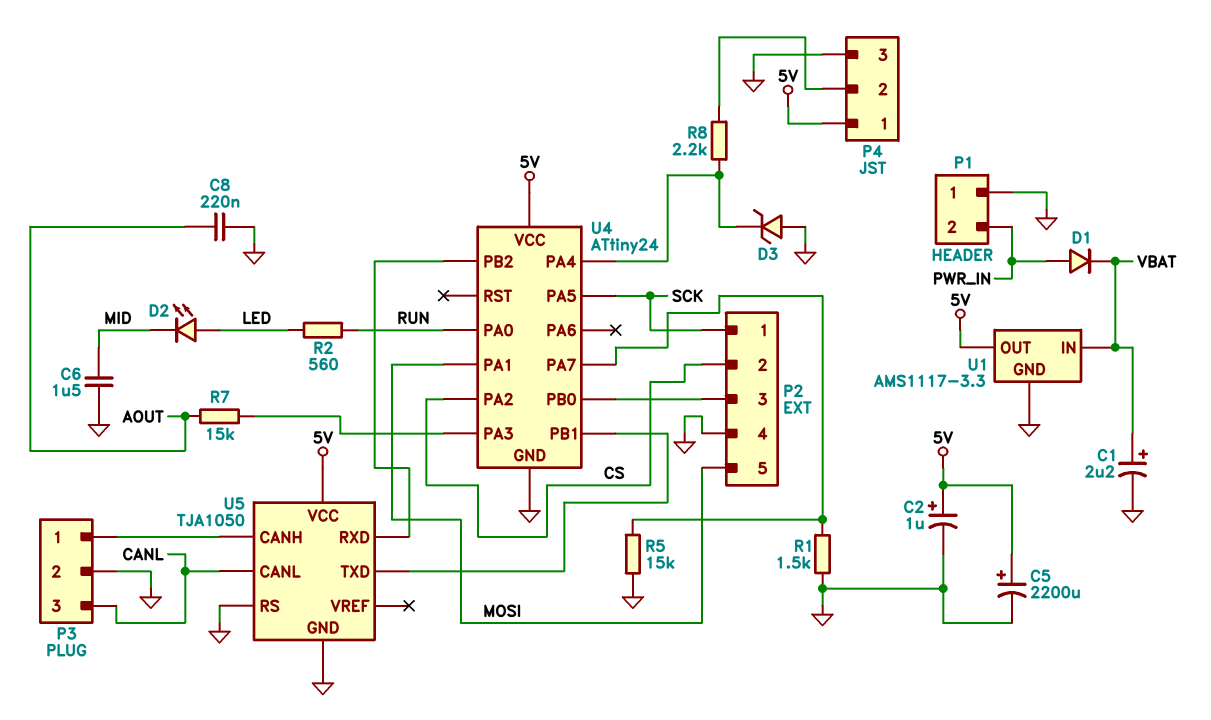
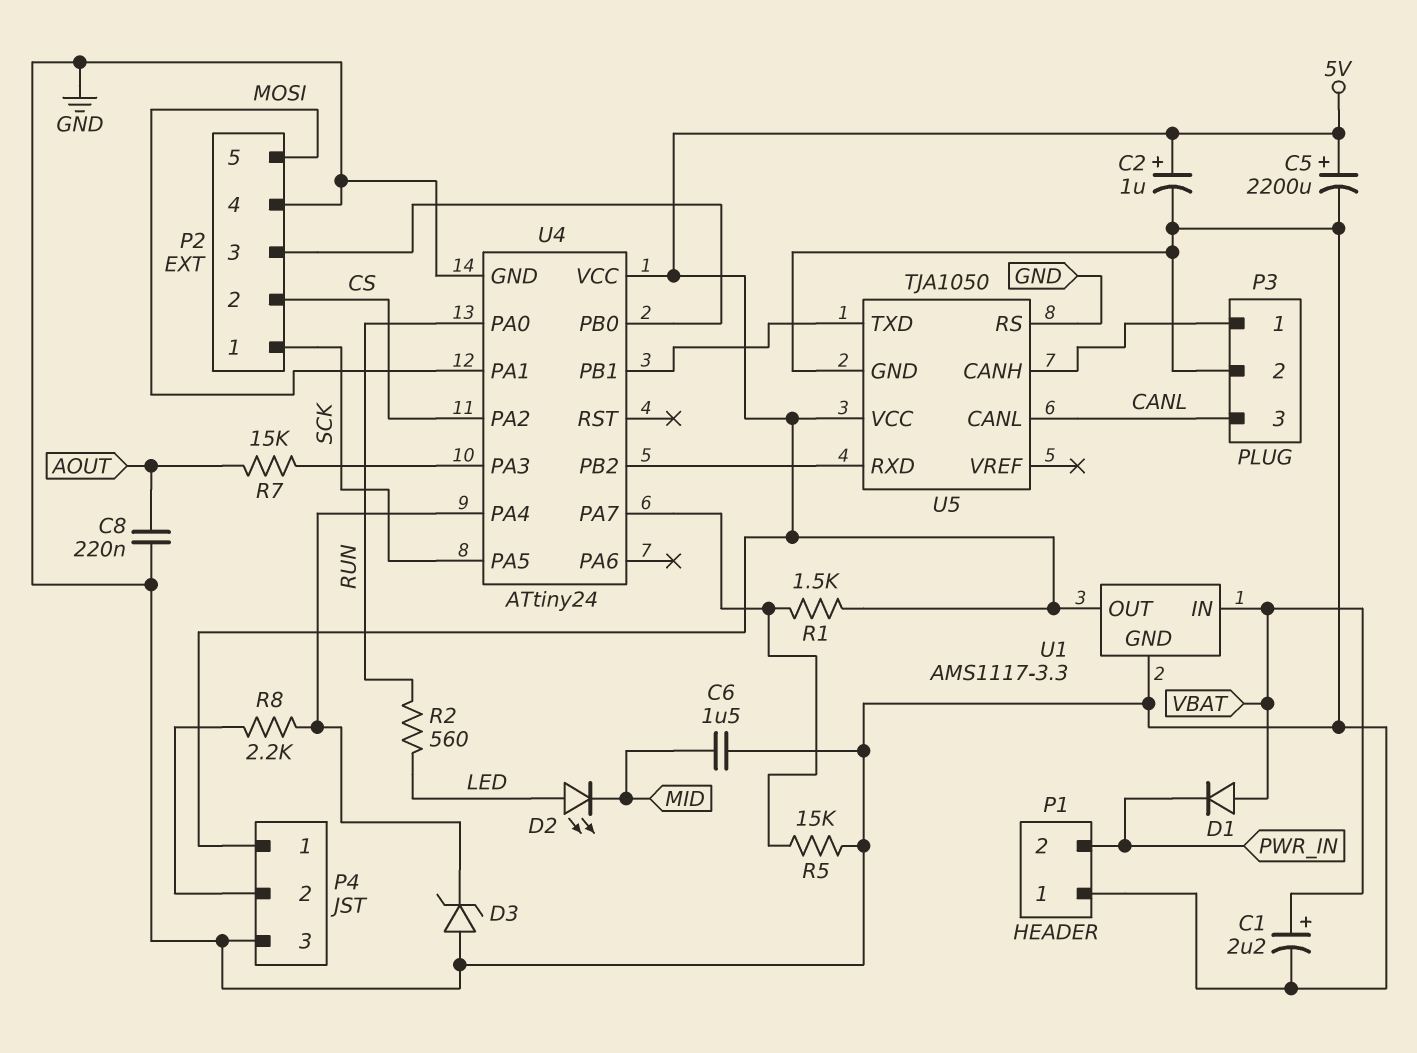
D1: diode (A PWR_IN, K VBAT) -> diode (A VBAT, K PWR_IN)
R1: 1.5k (GND, U4/PA7) -> 1.5k (5V, U4/PA7)

